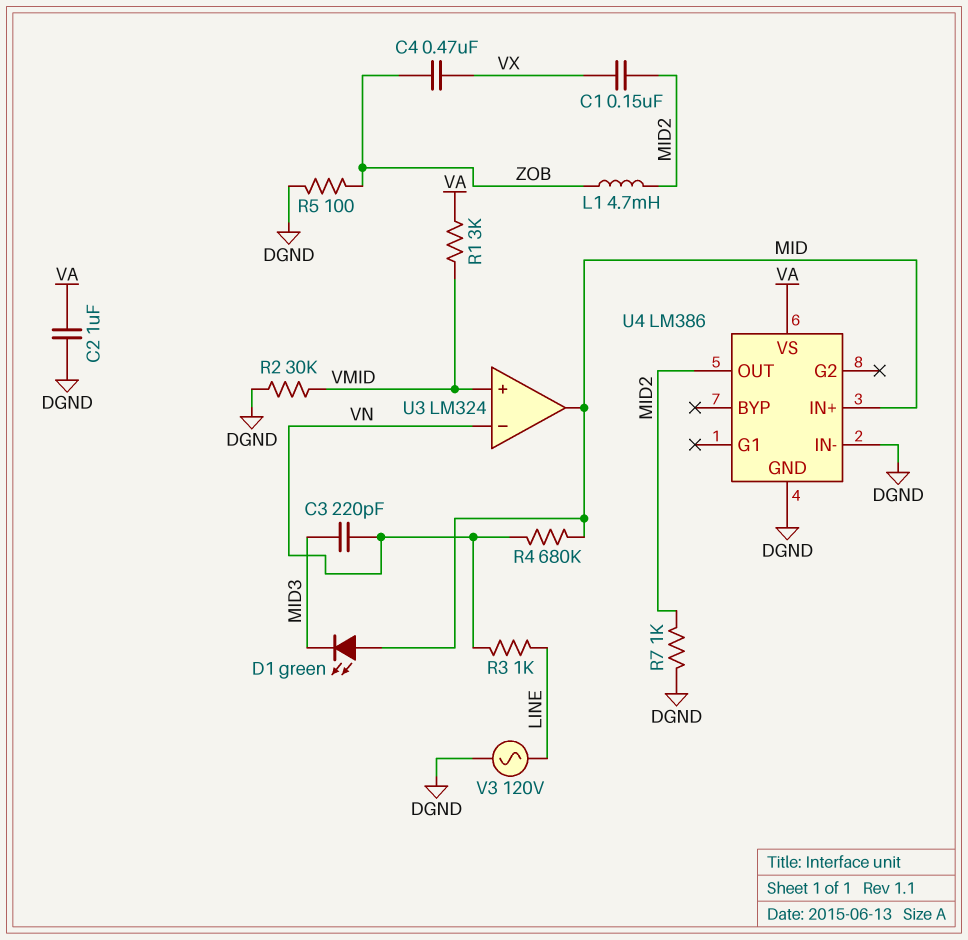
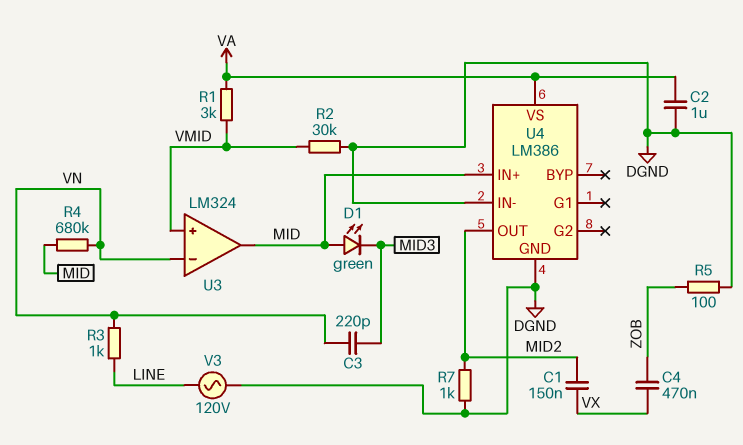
L1: 4.7mH (MID2, ZOB) -> none

